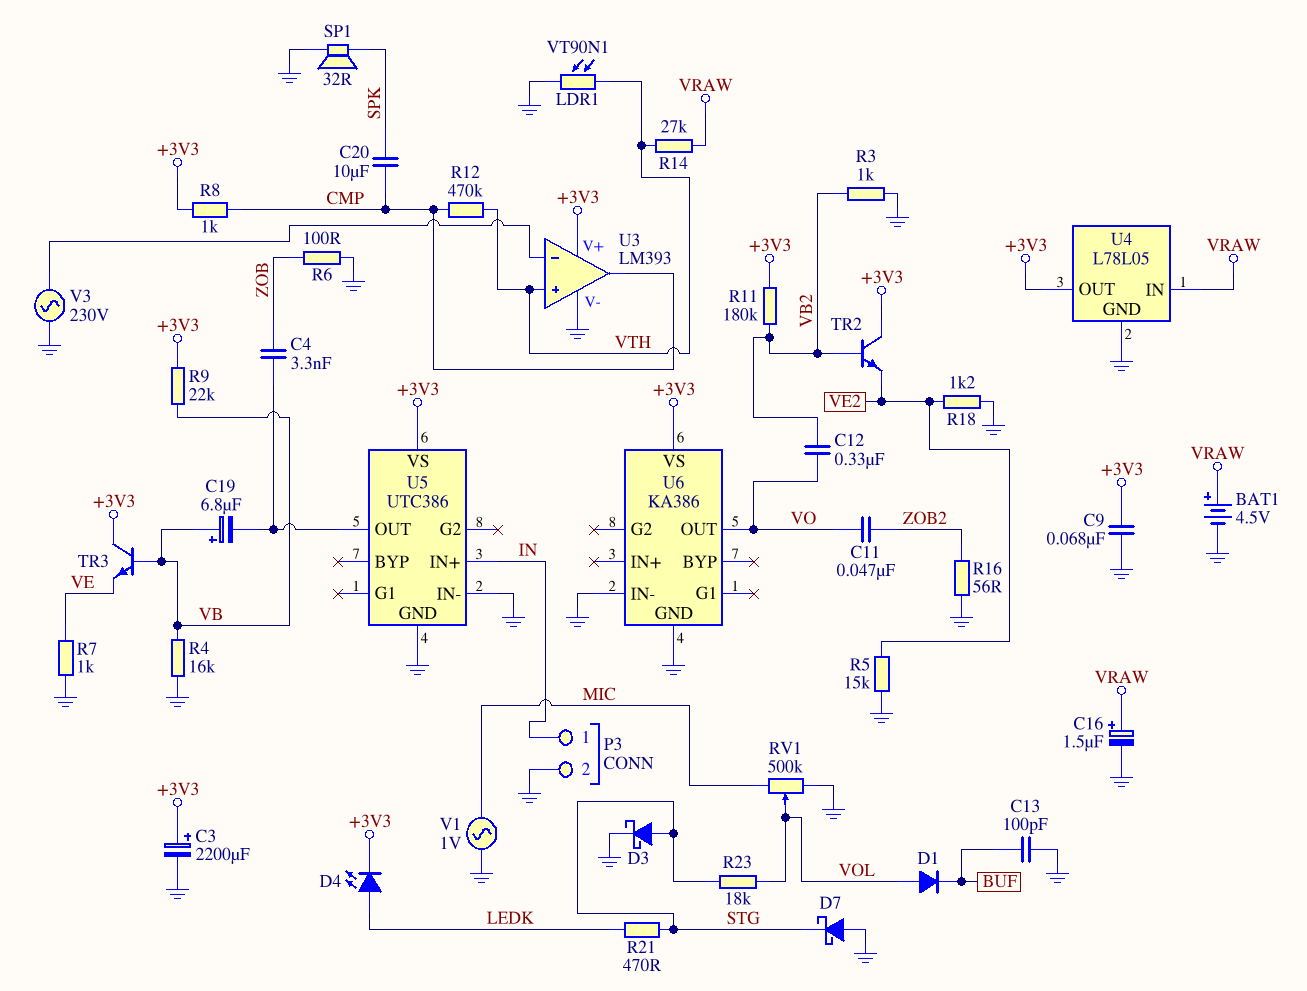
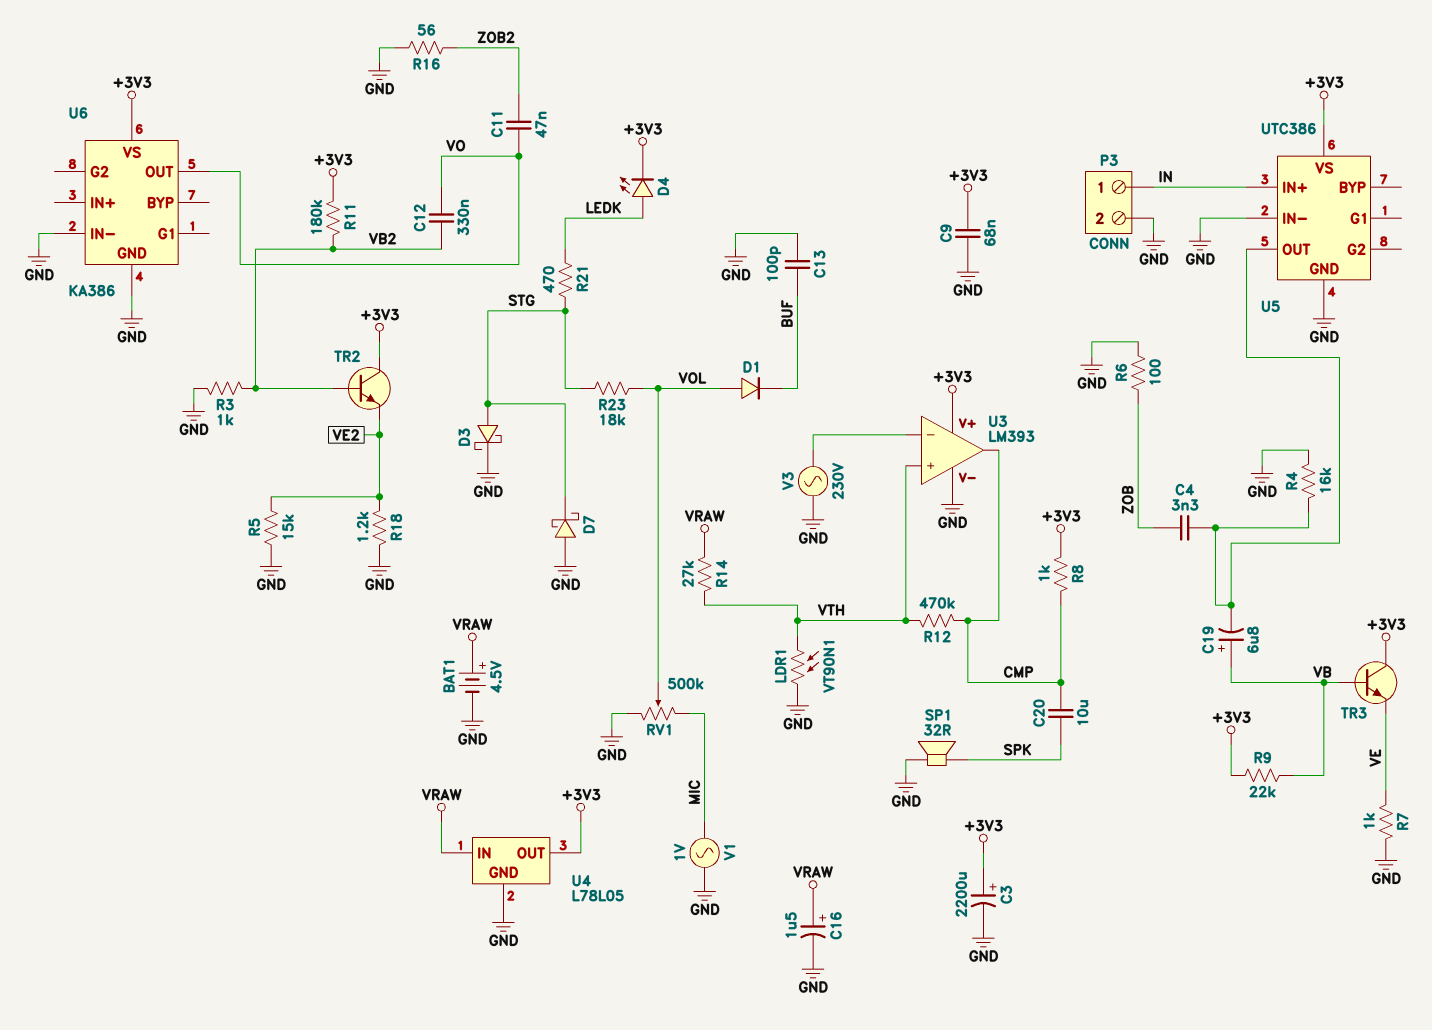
R4: 16k (GND, VB) -> 16k (GND, U5/OUT)

